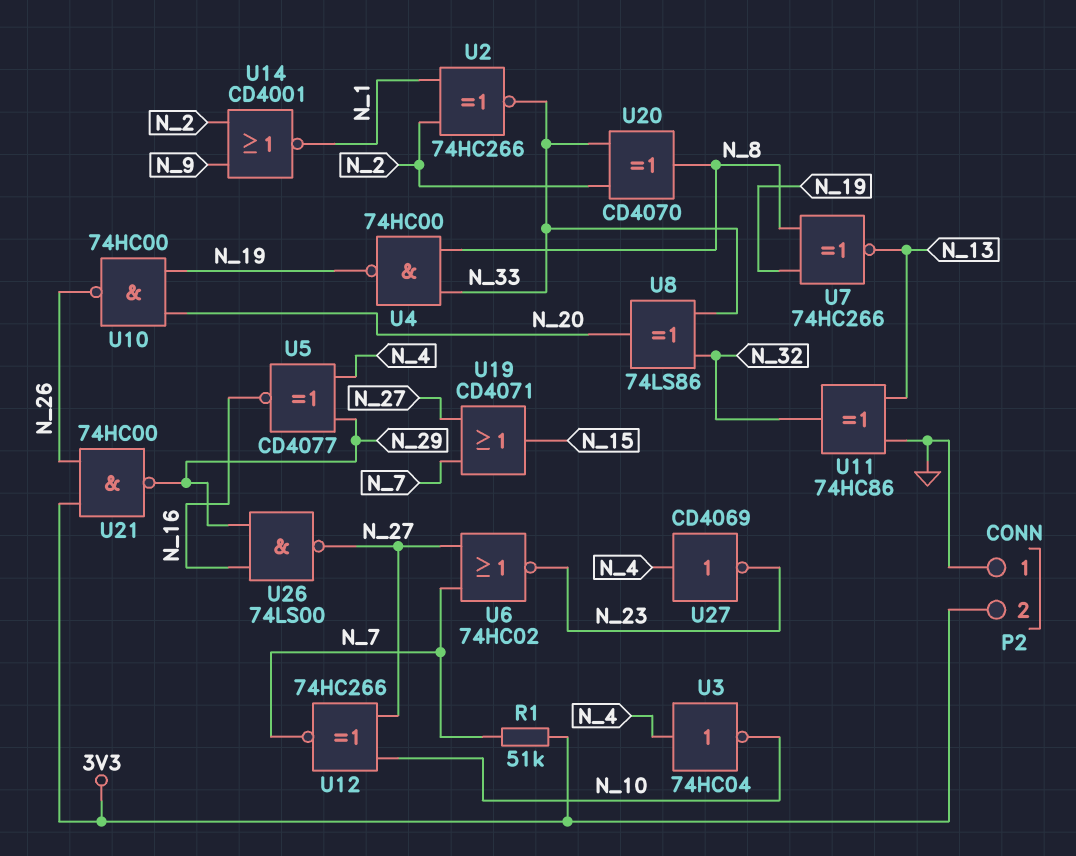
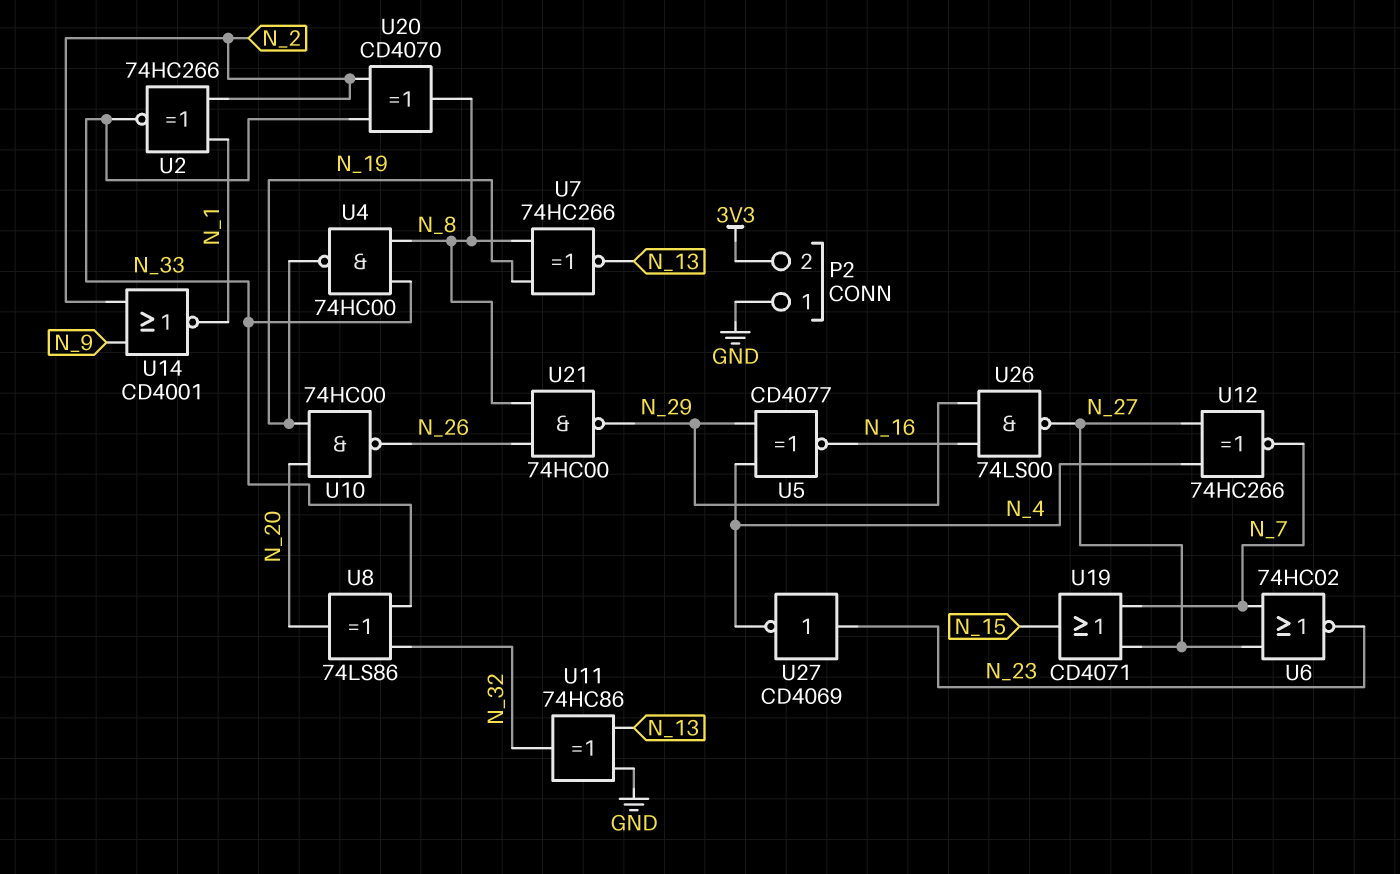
R1: 51k (3V3, N_7) -> none
U3: NOT 74HC04 (in N_4, out N_10) -> none
U12: XNOR 74HC266 (in N_10, in N_27, out N_7) -> XNOR 74HC266 (in N_4, in N_27, out N_7)
U21: NAND 74HC00 (in 3V3, in N_26, out N_29) -> NAND 74HC00 (in N_8, in N_26, out N_29)
U27: NOT CD4069 (in N_4, out N_23) -> NOT CD4069 (in N_23, out N_4)

